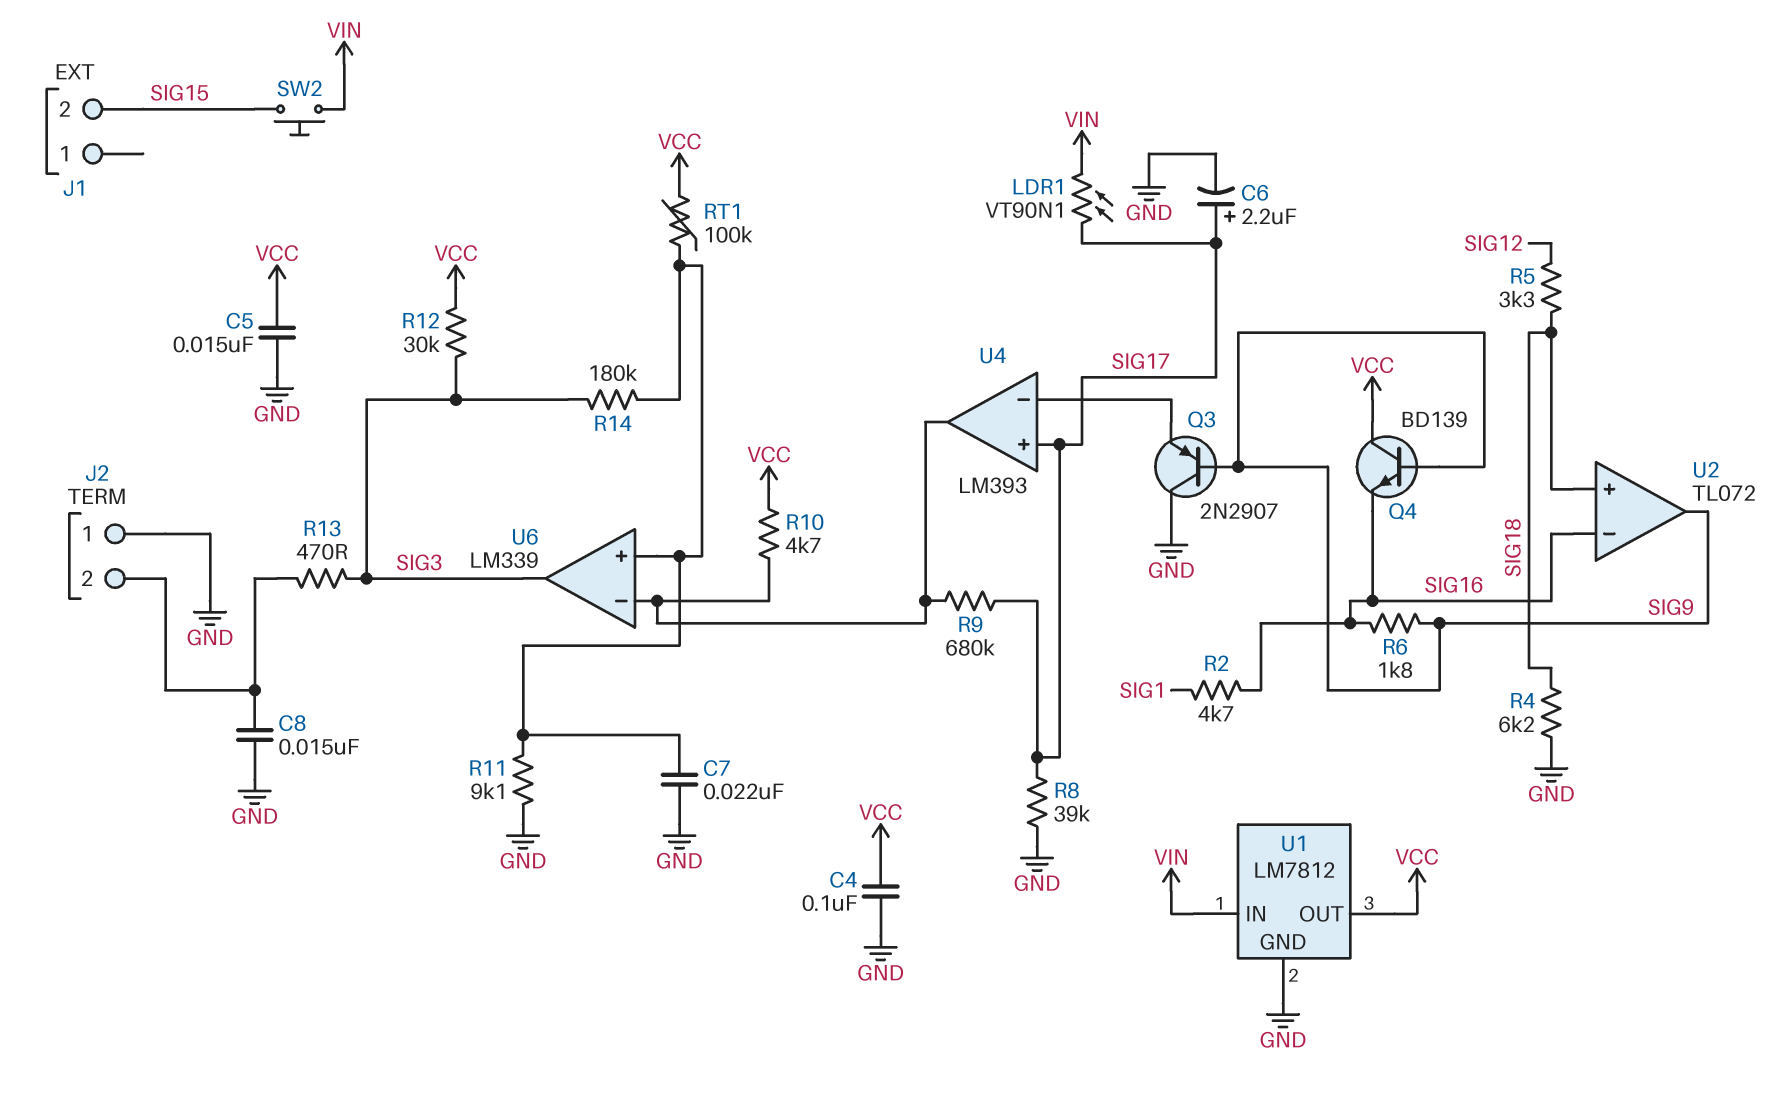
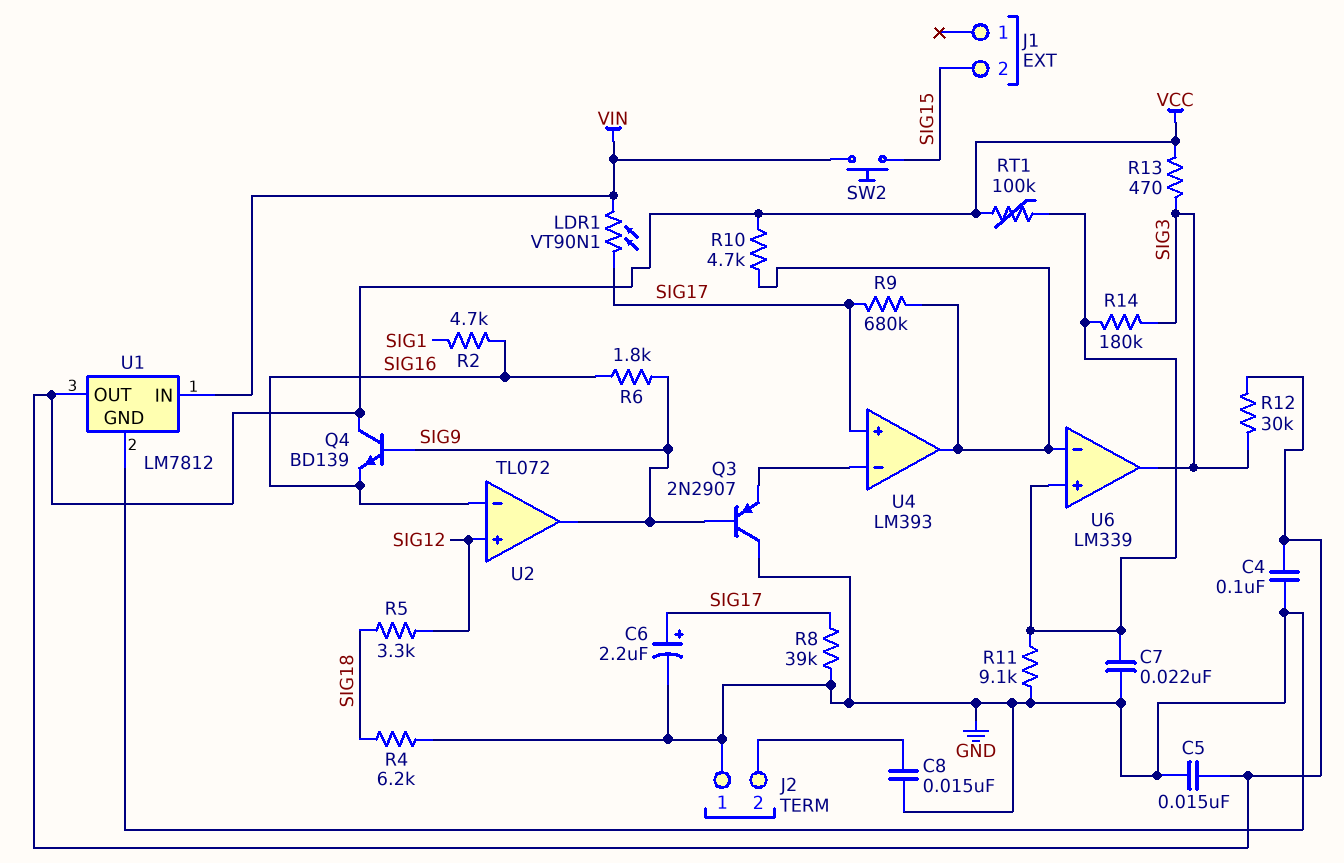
R13: 470 (J2/2, SIG3) -> 470 (SIG3, VCC)
U2 pin in+: SIG18 -> SIG12

